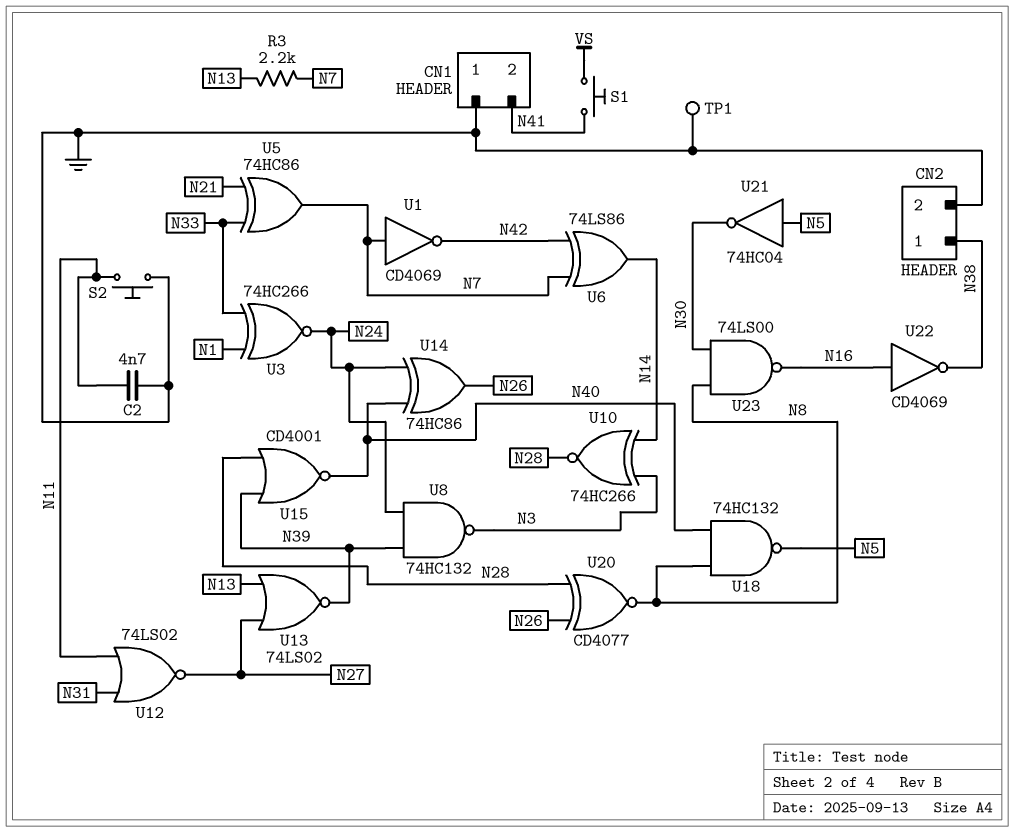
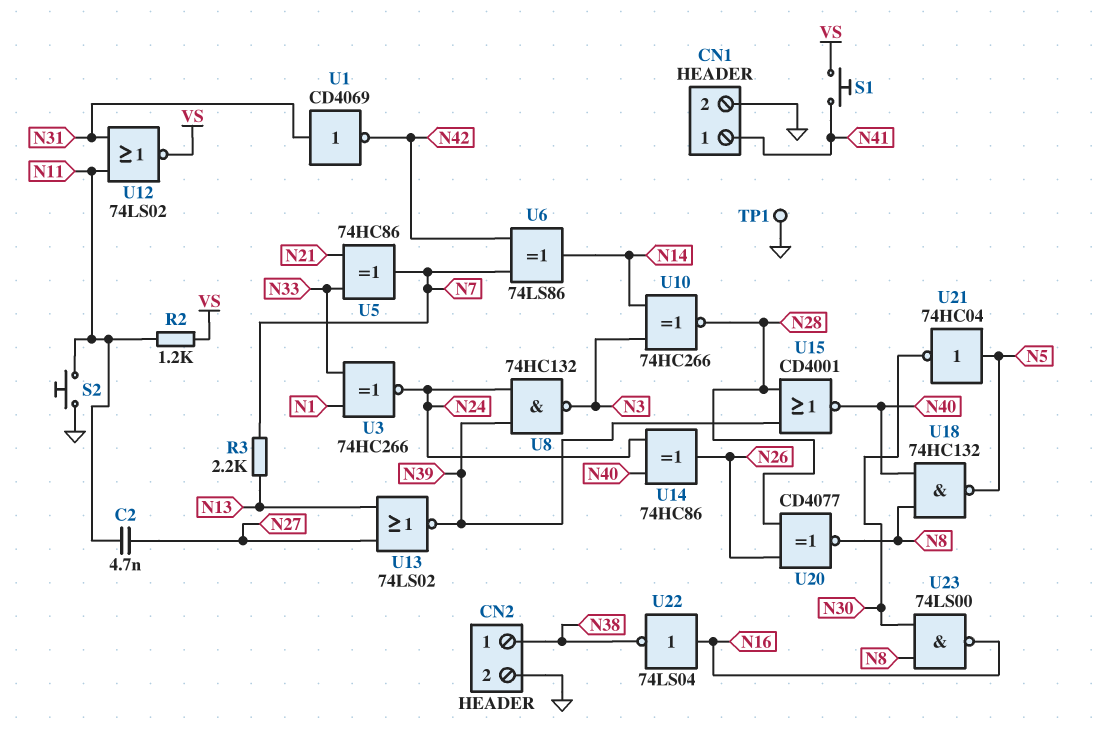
C2: 4.7nF (GND, N11) -> 4.7nF (N11, N27)
CN1 pin 1: GND -> N41
CN1 pin 2: N41 -> GND
R2: none -> 1.2k (N11, VS)
U1: NOT CD4069 (in N7, out N42) -> NOT CD4069 (in N31, out N42)
U12: NOR 74LS02 (in N11, in N31, out N27) -> NOR 74LS02 (in N11, in N31, out VS)
U22: NOT CD4069 (in N16, out N38) -> NOT 74LS04 (in N16, out N38)

